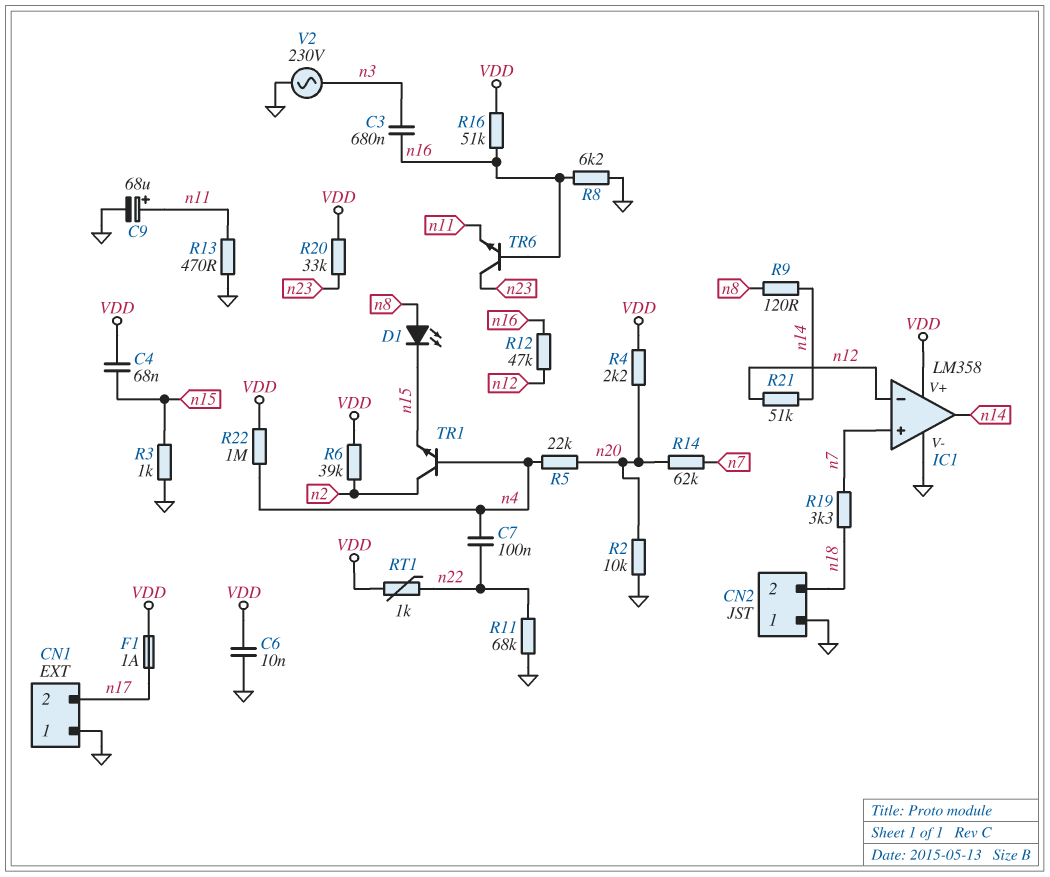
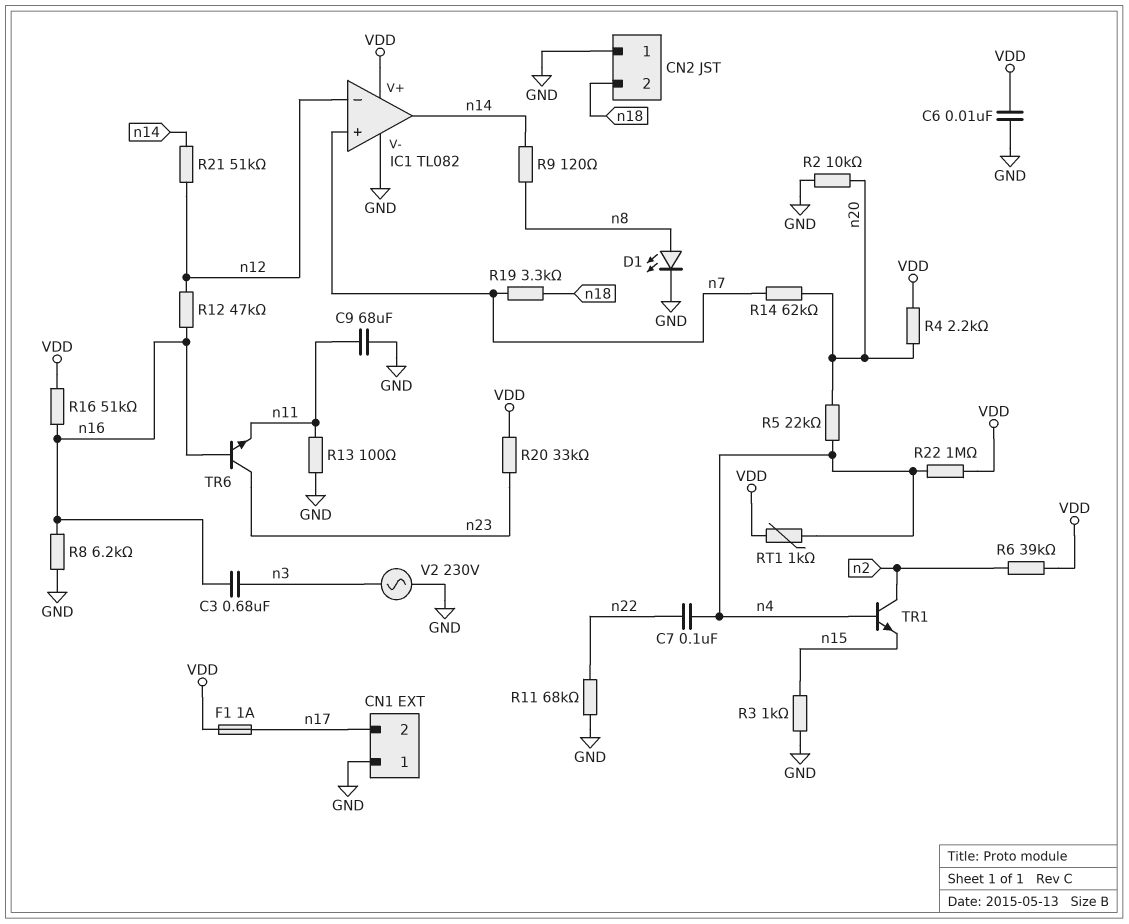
C4: 68nF (VDD, n15) -> none
C9: 68uF (plus n11, minus GND) -> 68uF (GND, n11)
D1: LED (A n8, K n15) -> LED (A n8, K GND)
IC1: LM358 -> TL082
R13: 470 (GND, n11) -> 100 (GND, n11)
RT1: 1k (VDD, n22) -> 1k (VDD, n4)

